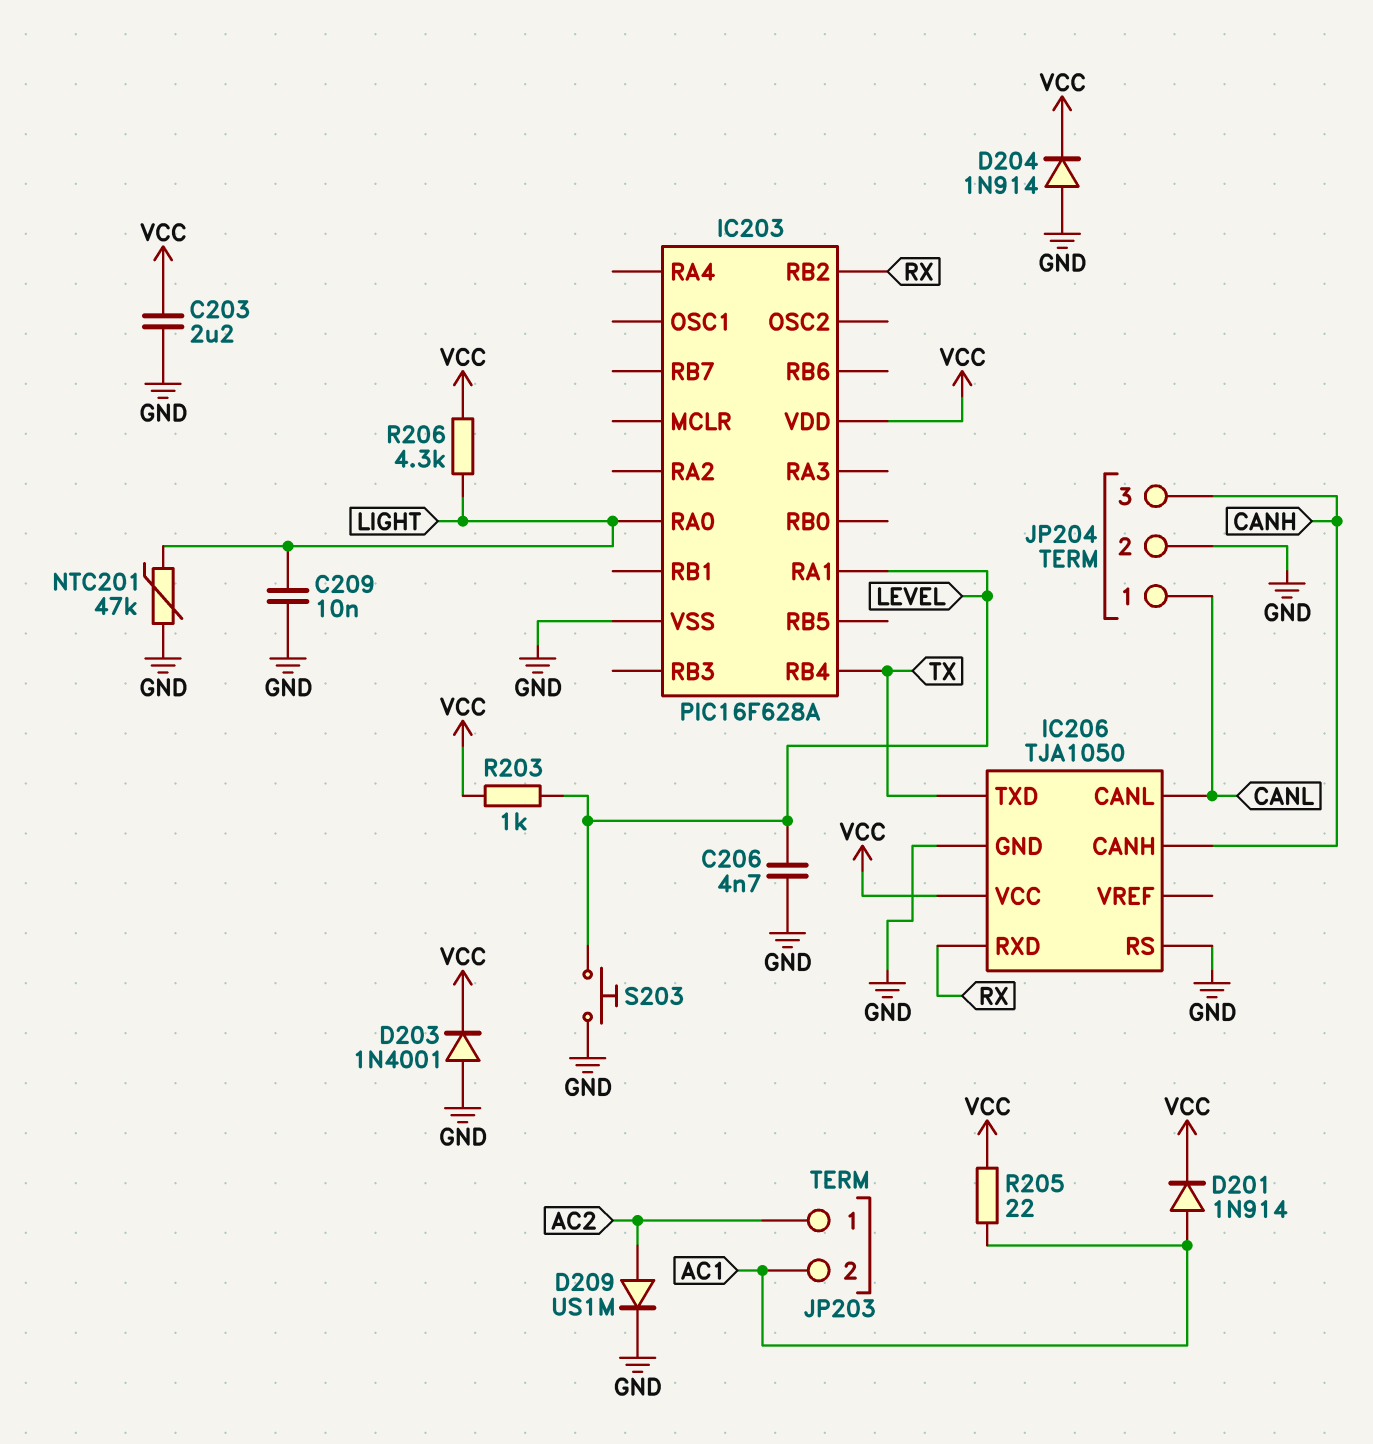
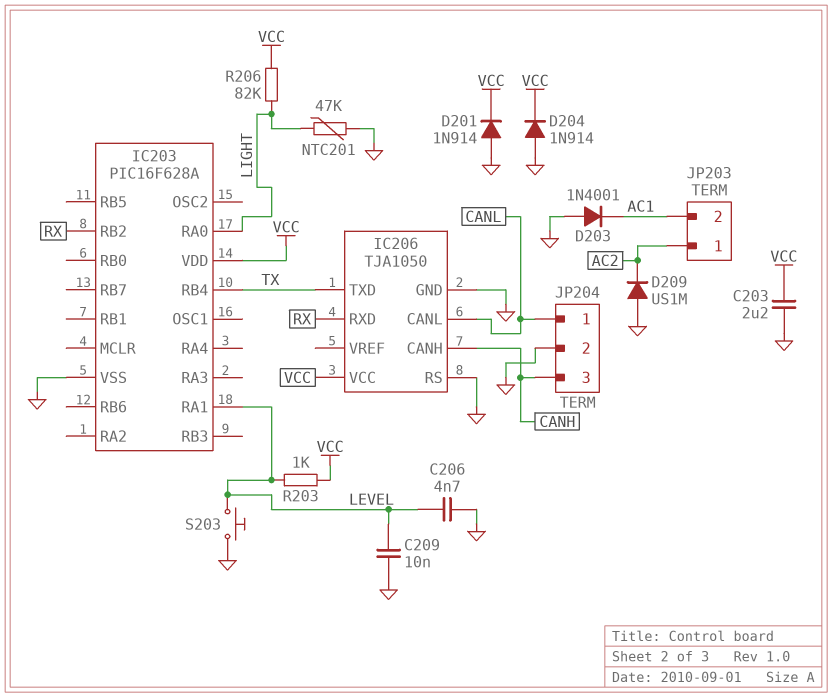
C209: 10nF (GND, LIGHT) -> 10nF (GND, LEVEL)
D201: diode 1N914 (A AC1, K VCC) -> diode 1N914 (A GND, K VCC)
D203: diode 1N4001 (A GND, K VCC) -> diode 1N4001 (A GND, K AC1)
D209: diode US1M (A AC2, K GND) -> diode US1M (A GND, K AC2)
R205: 22 (AC1, VCC) -> none
R206: 4.3k (LIGHT, VCC) -> 82k (LIGHT, VCC)

